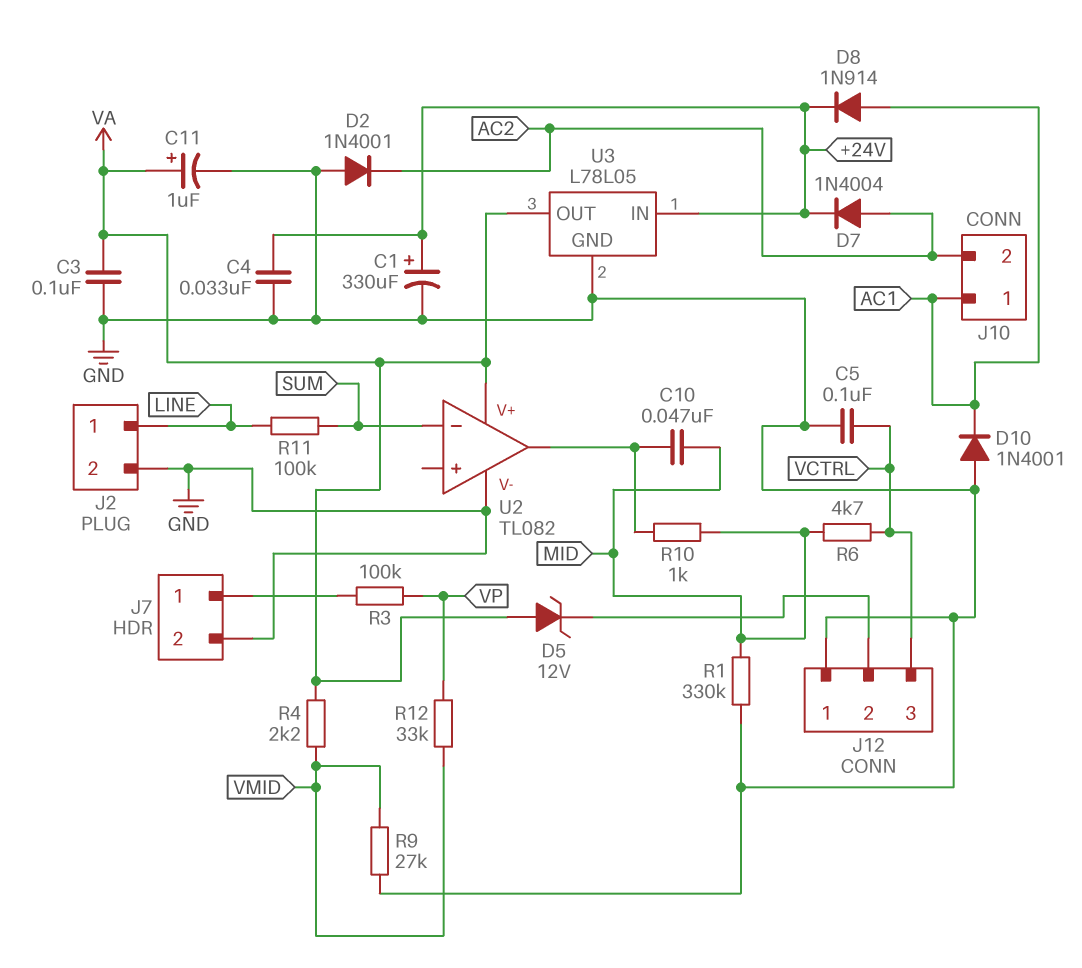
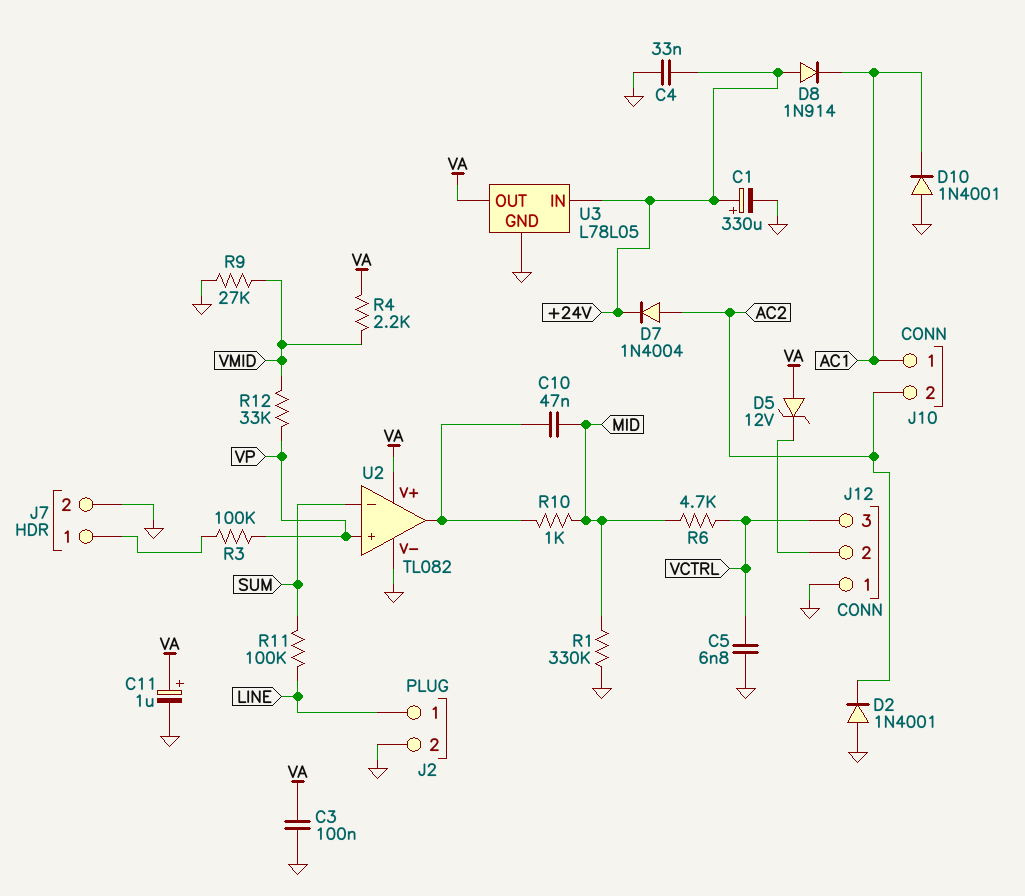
C5: 100nF (GND, VCTRL) -> 6.8nF (GND, VCTRL)
D8: diode 1N914 (A AC1, K +24V) -> diode 1N914 (A +24V, K AC1)
U2 pin in+: none -> VP

